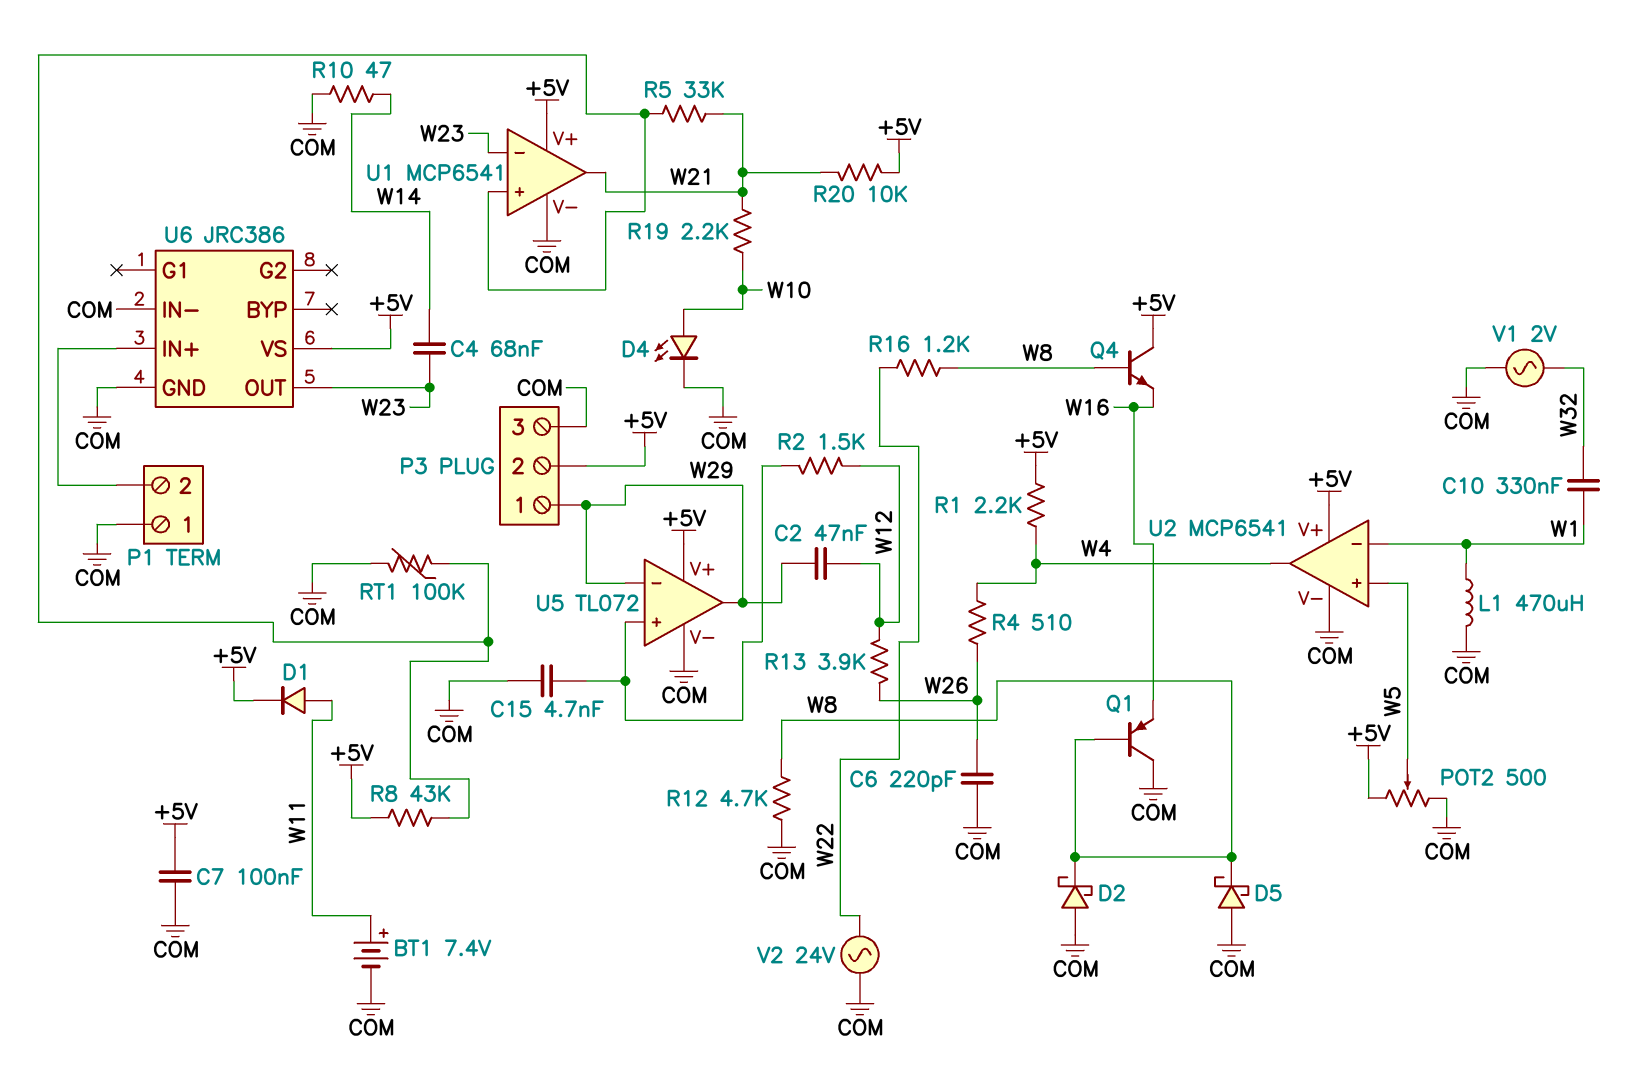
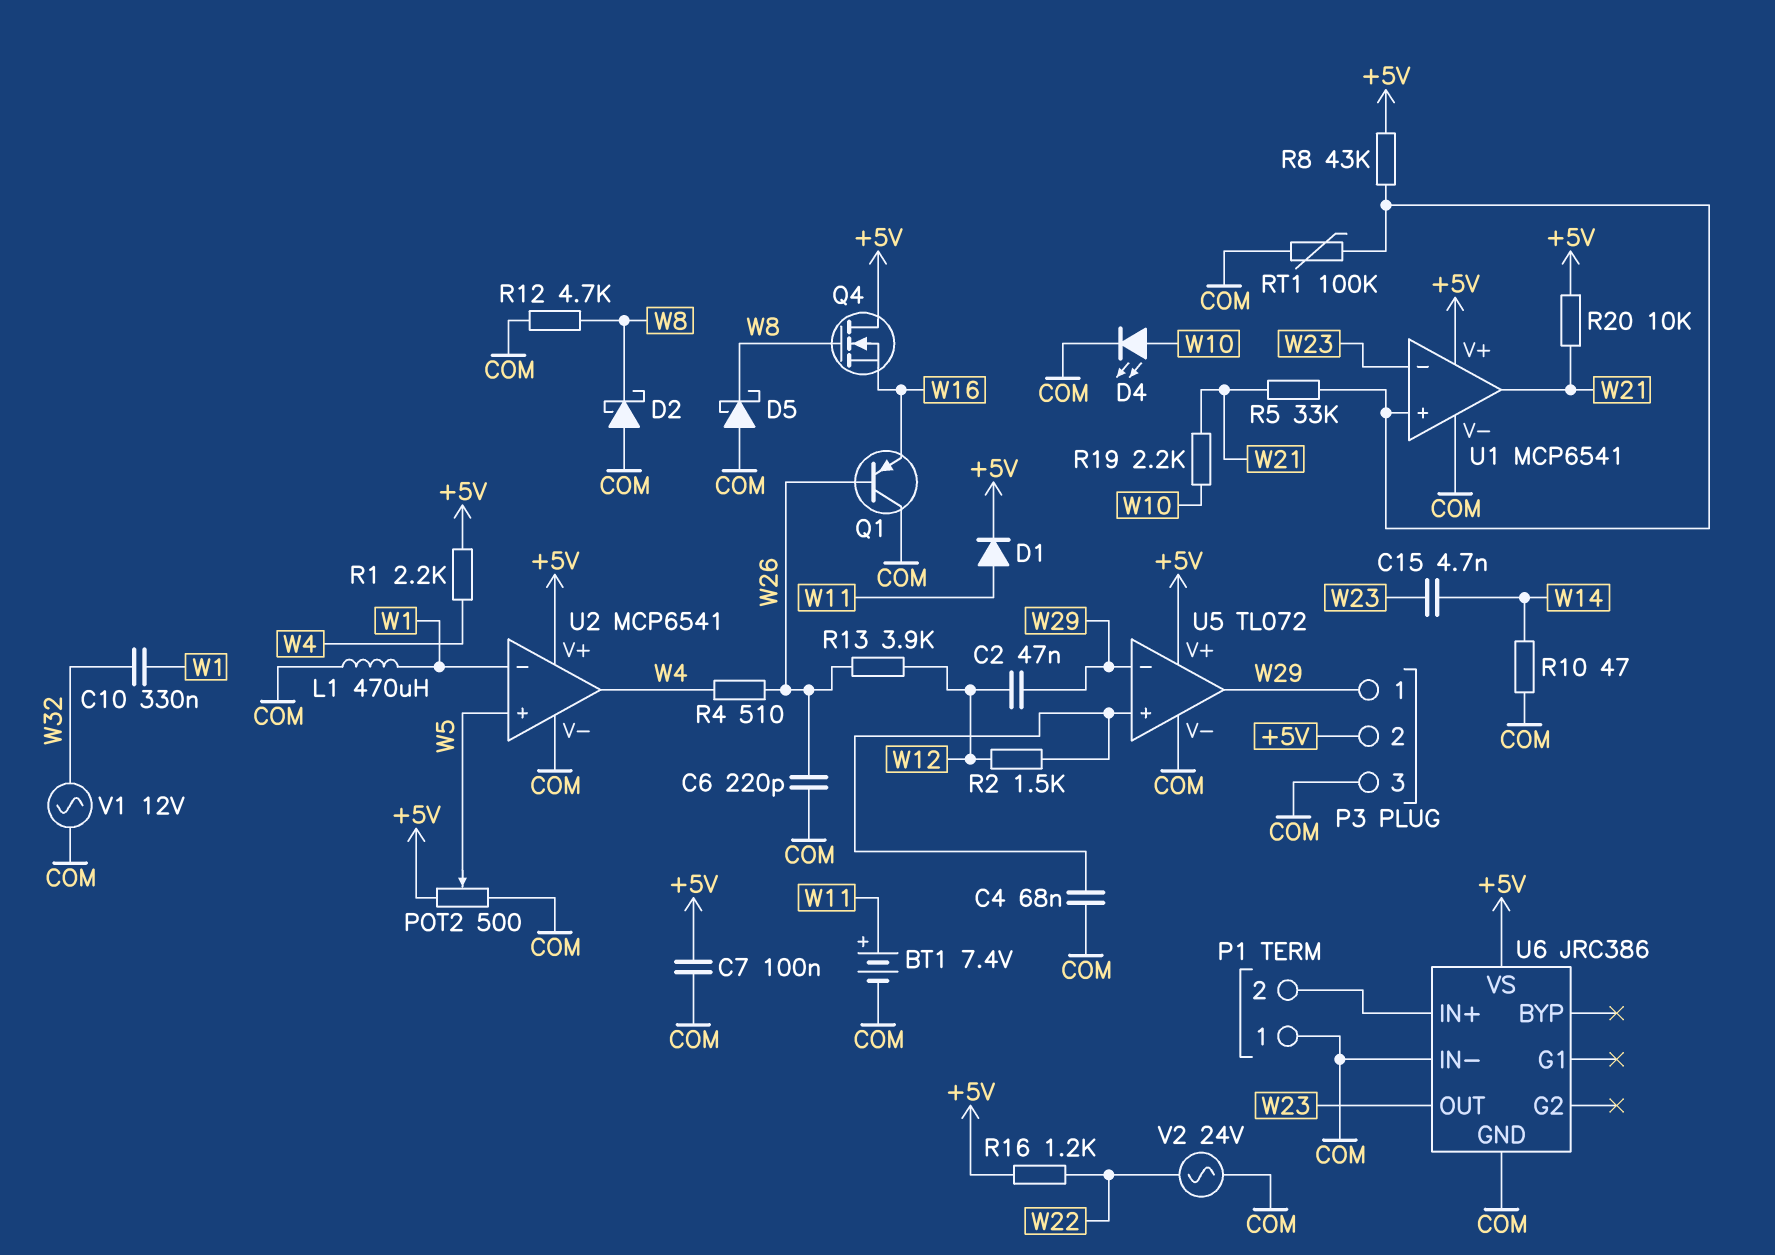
C4: 68nF (W14, W23) -> 68nF (COM, U5/in+)
C15: 4.7nF (COM, U5/in+) -> 4.7nF (W14, W23)
Q1: PNP (B W8, C COM, E W16) -> PNP (B W26, C COM, E W16)
Q4: NPN (B W8, C +5V, E W16) -> NMOS (G W8, D +5V, S W16)
R16: 1.2k (W8, W22) -> 1.2k (+5V, W22)
V1: AC 2V (COM, W32) -> AC 12V (COM, W32)

